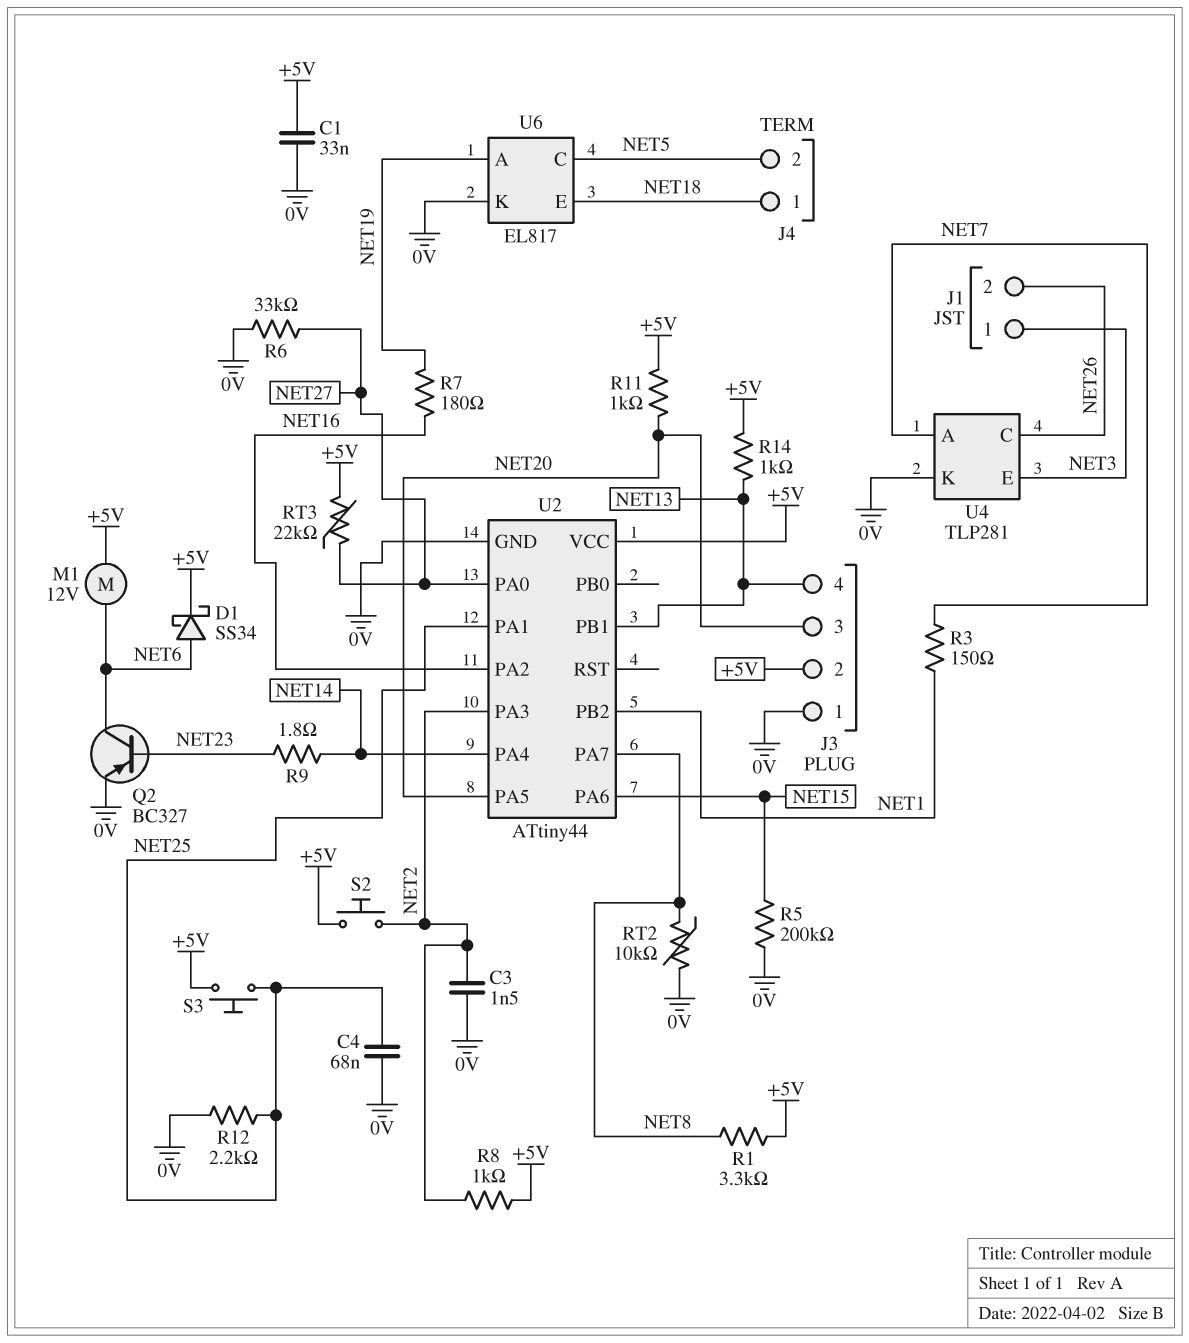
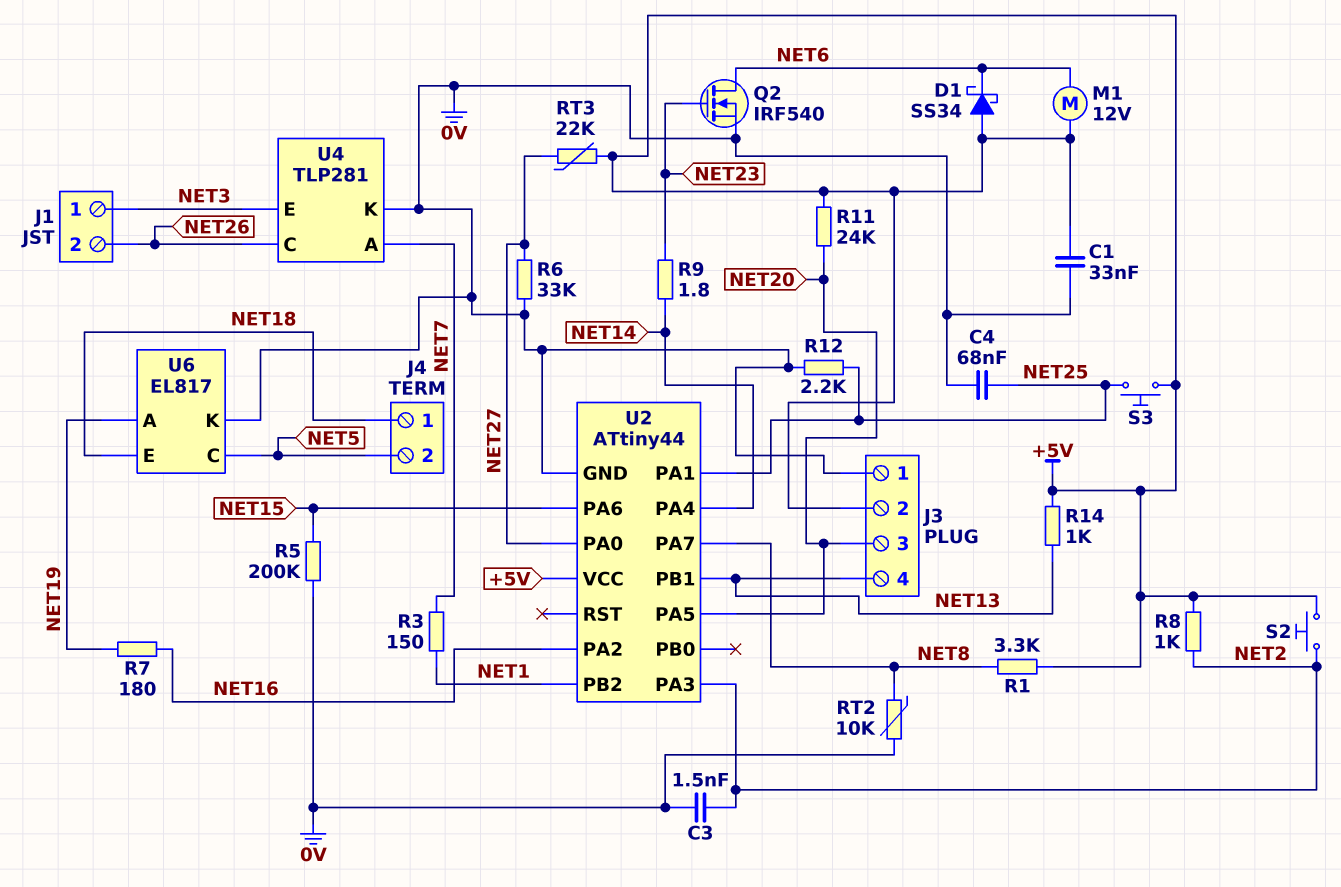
D1: schottky SS34 (A NET6, K +5V) -> schottky SS34 (A +5V, K NET6)
Q2: PNP BC327 (B NET23, C NET6, E 0V) -> NMOS IRF540 (G NET23, D NET6, S 0V)
R11: 1k (+5V, NET20) -> 24k (+5V, NET20)

